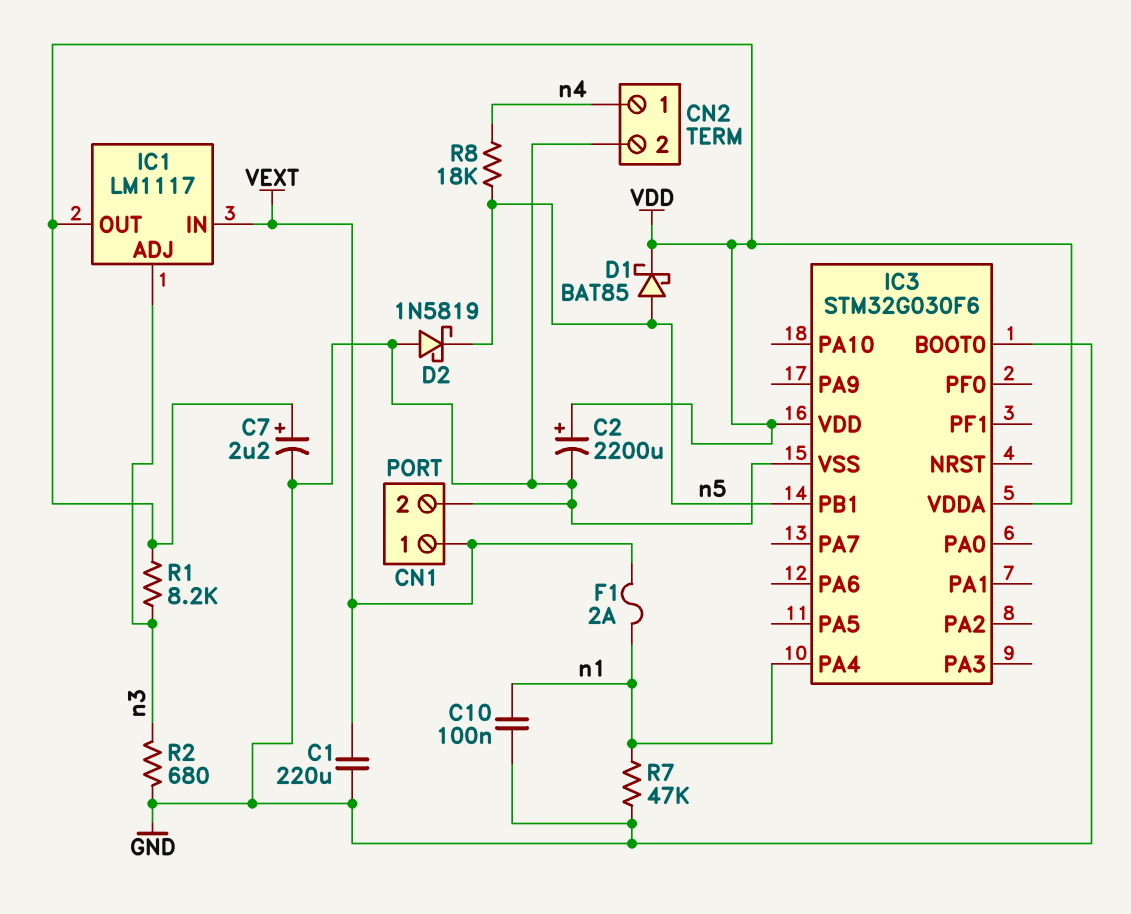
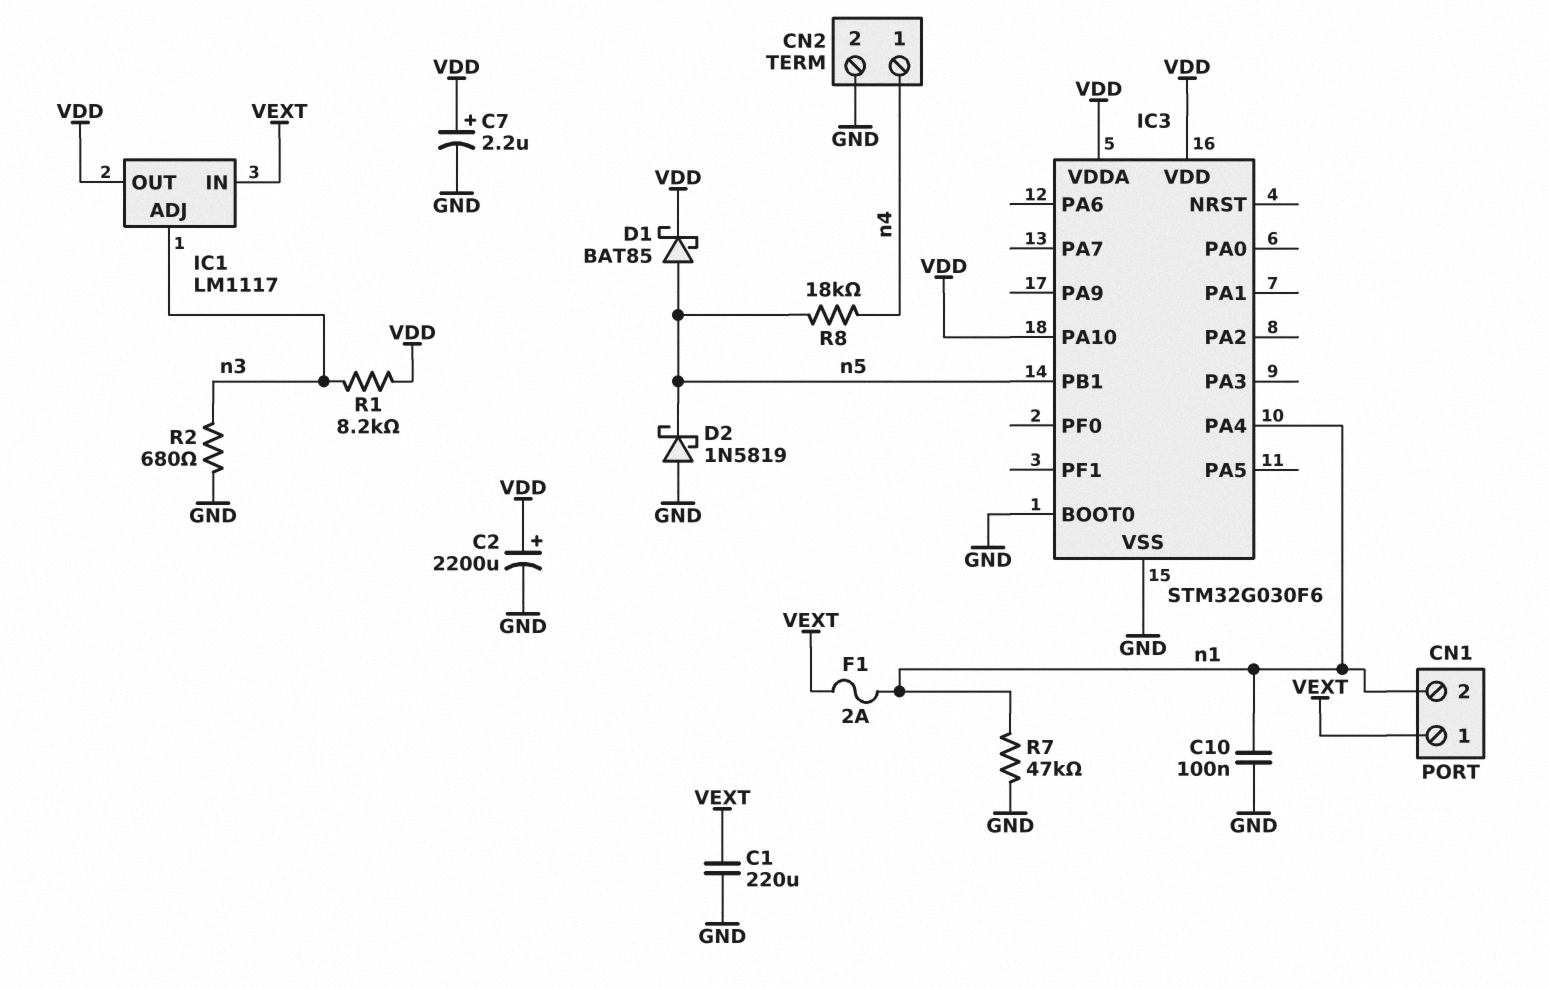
CN1 pin 2: GND -> n1
IC3 pin PA10: none -> VDD

